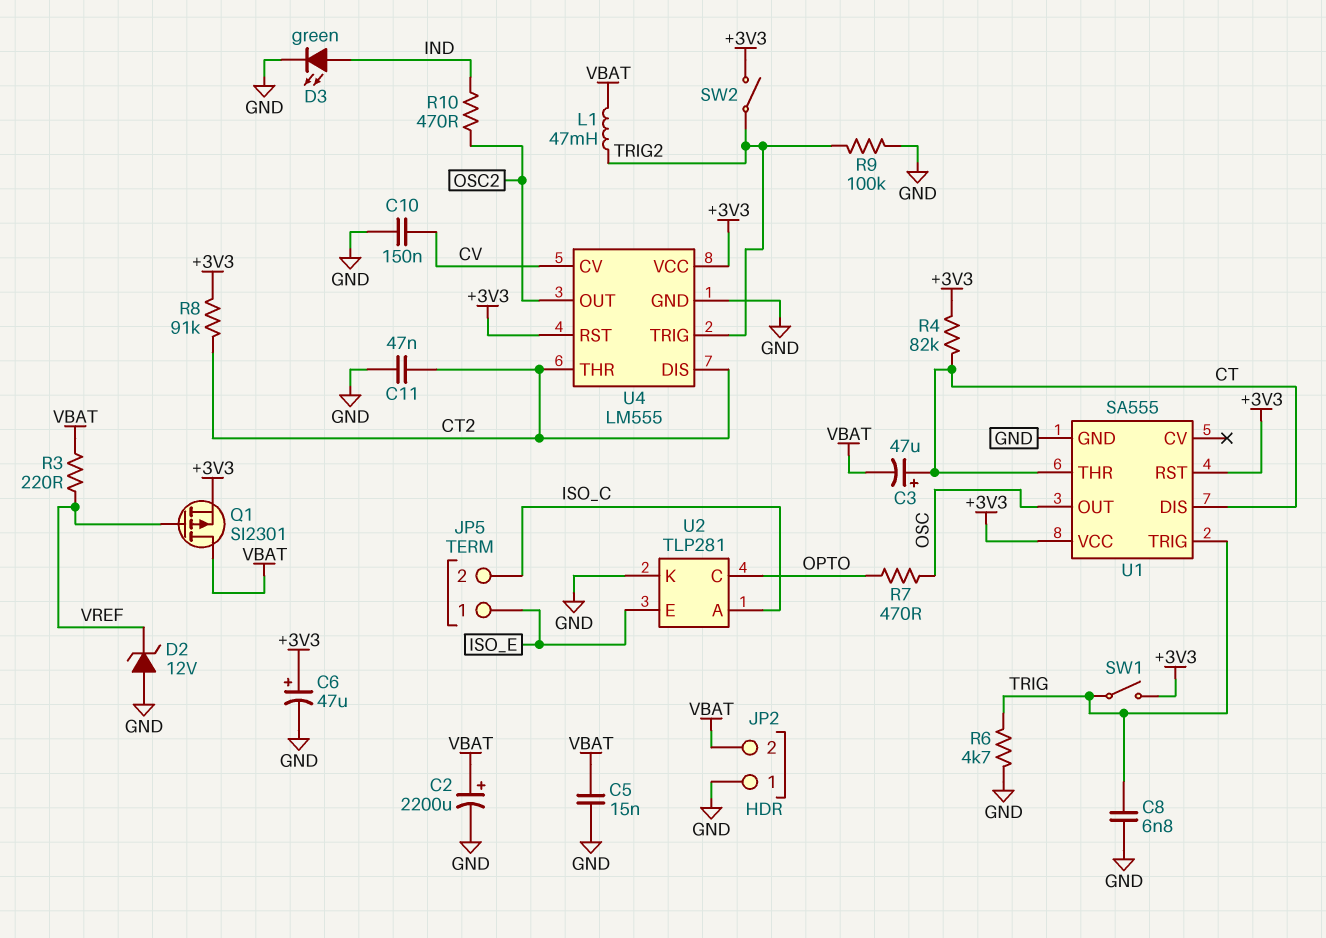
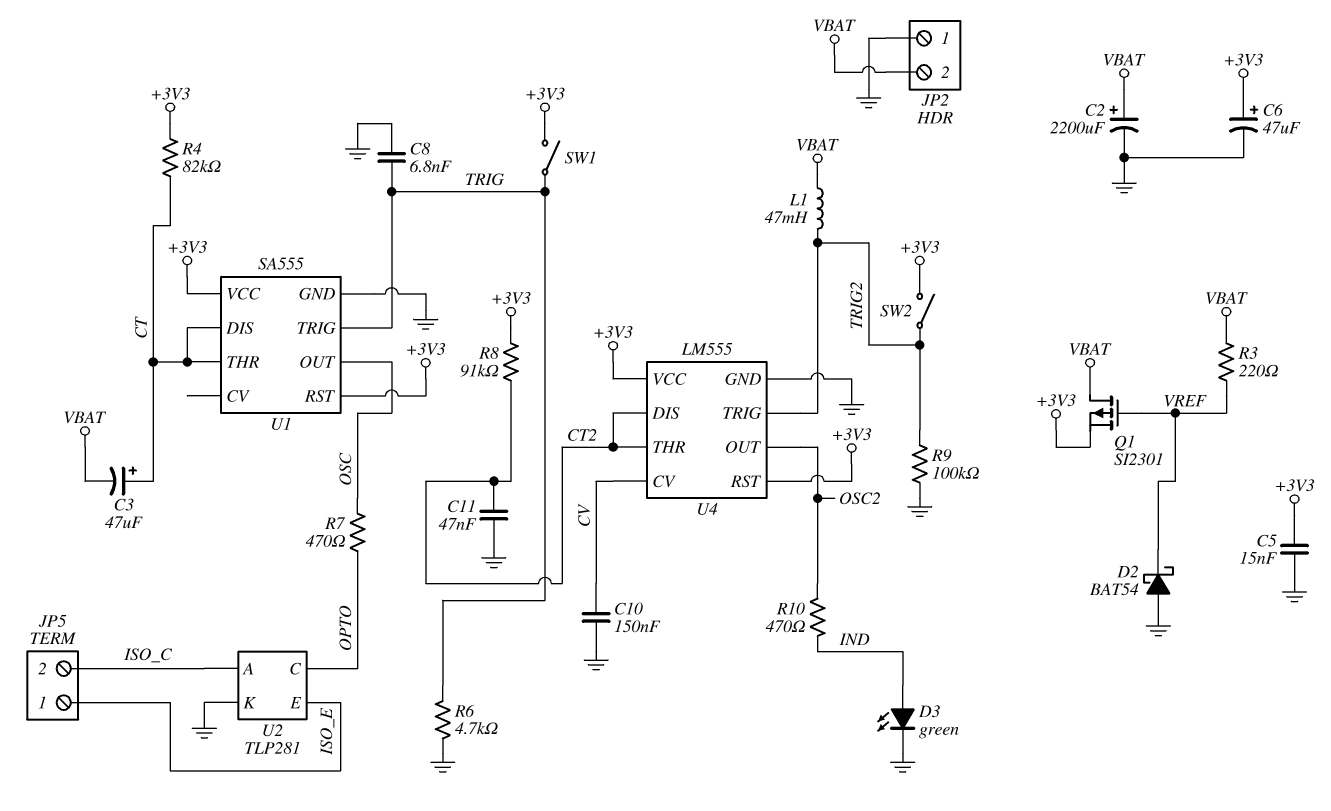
C5: 15nF (GND, VBAT) -> 15nF (+3V3, GND)
D2: zener 12V (A GND, K VREF) -> schottky BAT54 (A GND, K VREF)

